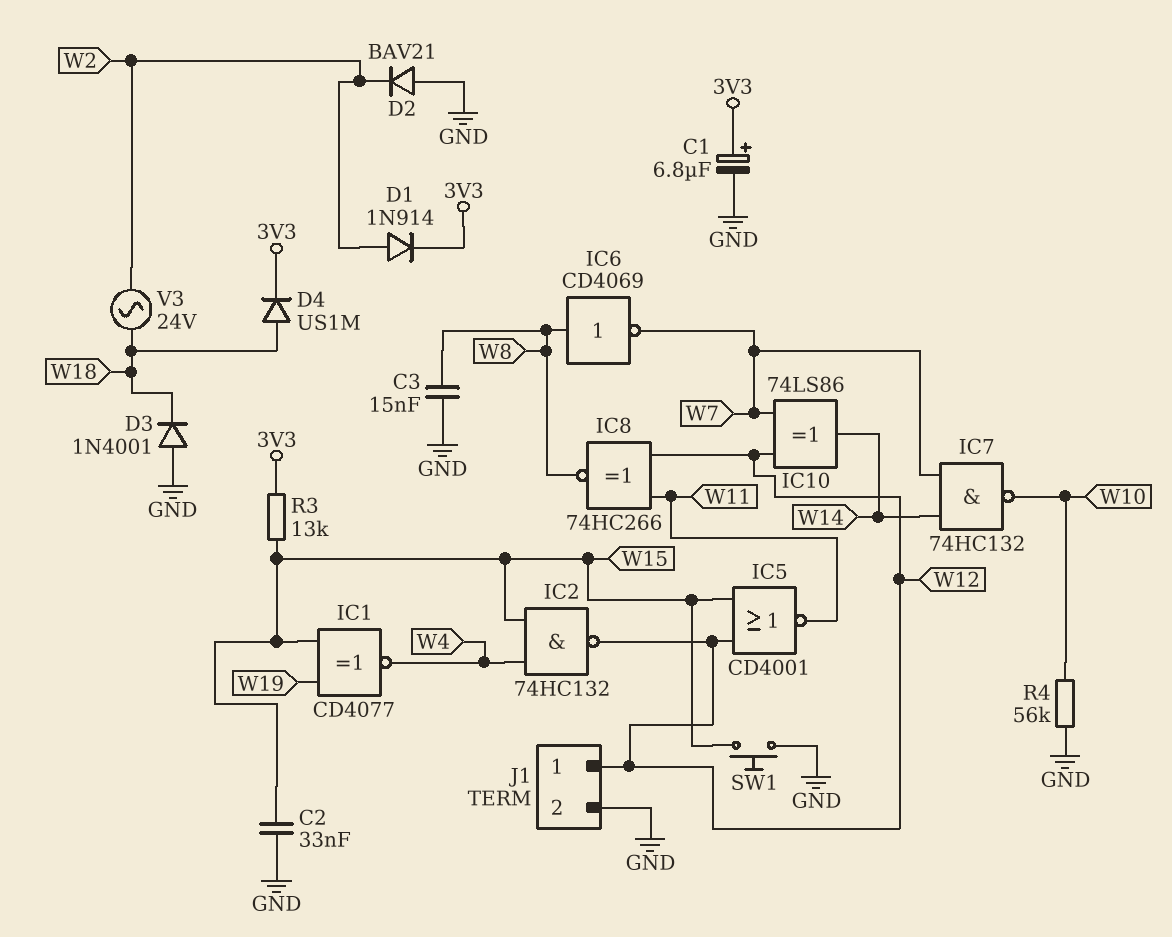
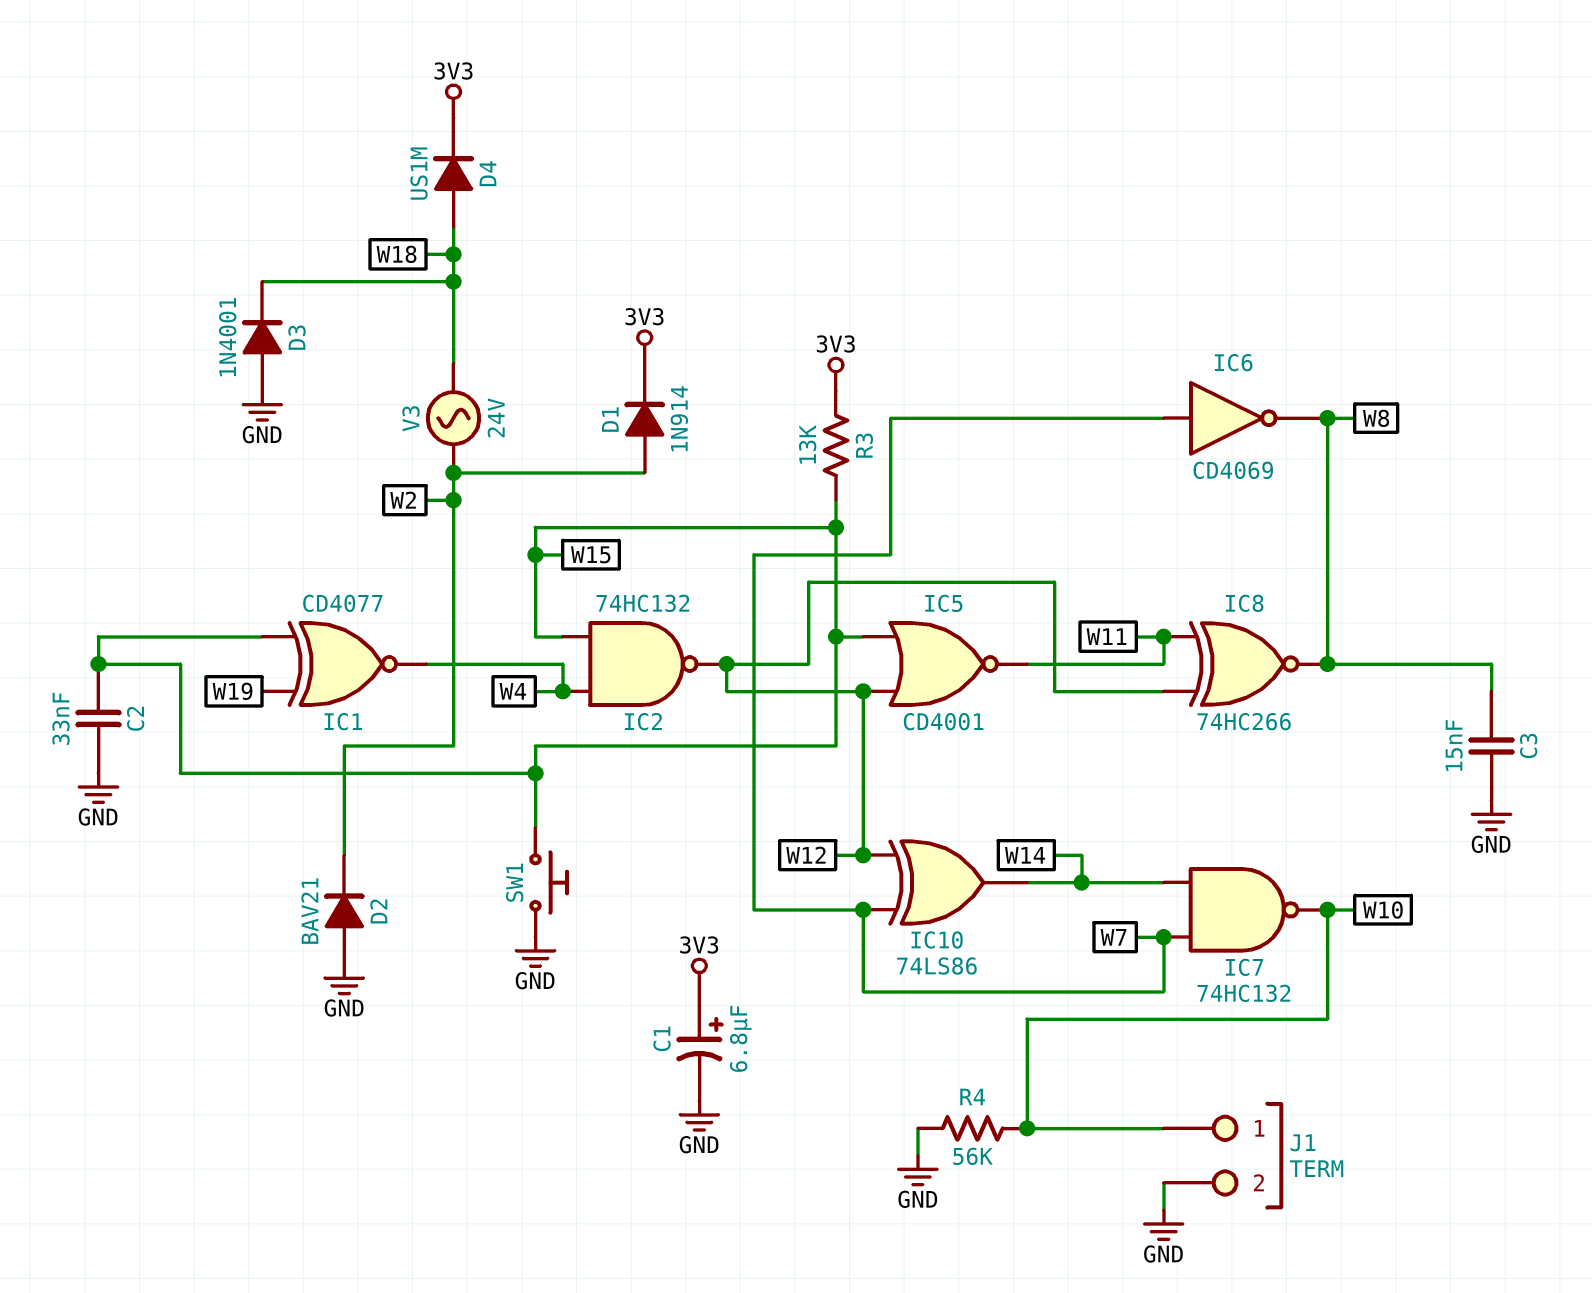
IC6: NOT CD4069 (in W8, out W7) -> NOT CD4069 (in W7, out W8)
J1 pin 1: W12 -> W10

